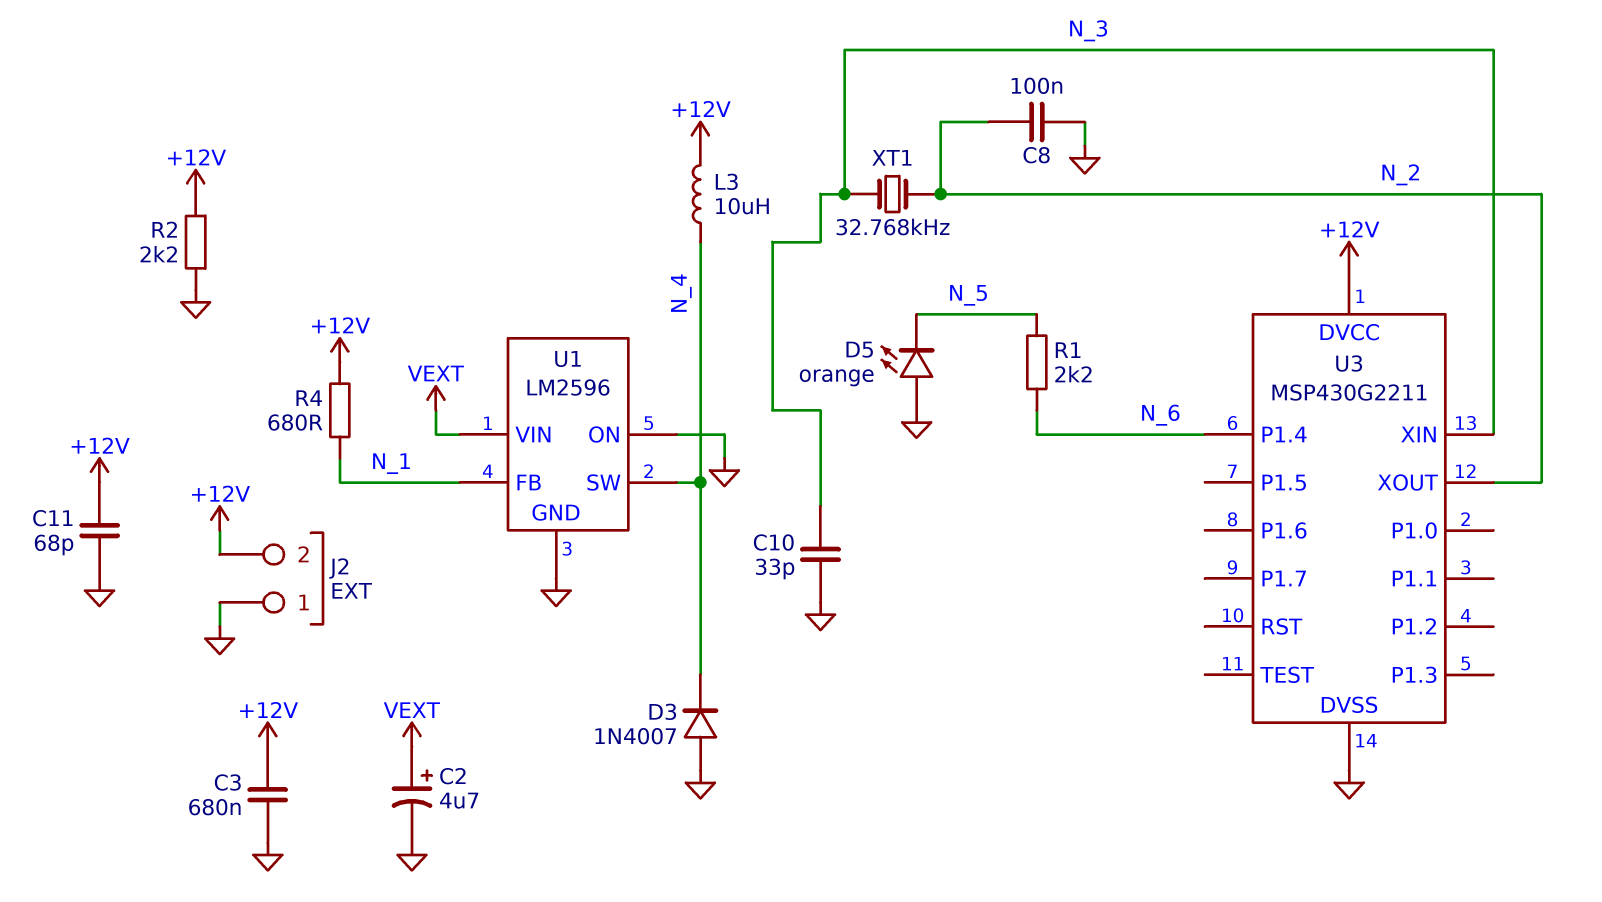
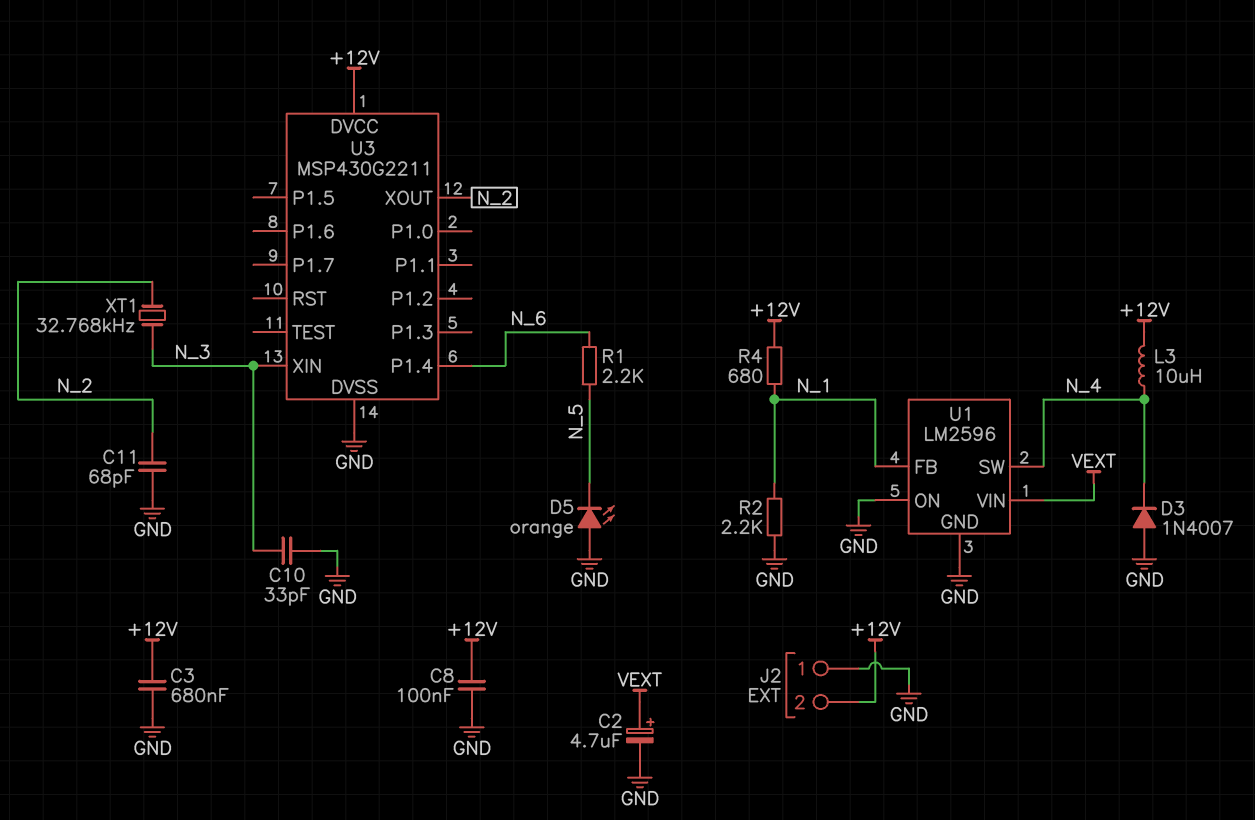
C8: 100nF (GND, N_2) -> 100nF (+12V, GND)
C11: 68pF (+12V, GND) -> 68pF (GND, N_2)
R2: 2.2k (+12V, GND) -> 2.2k (GND, N_1)

